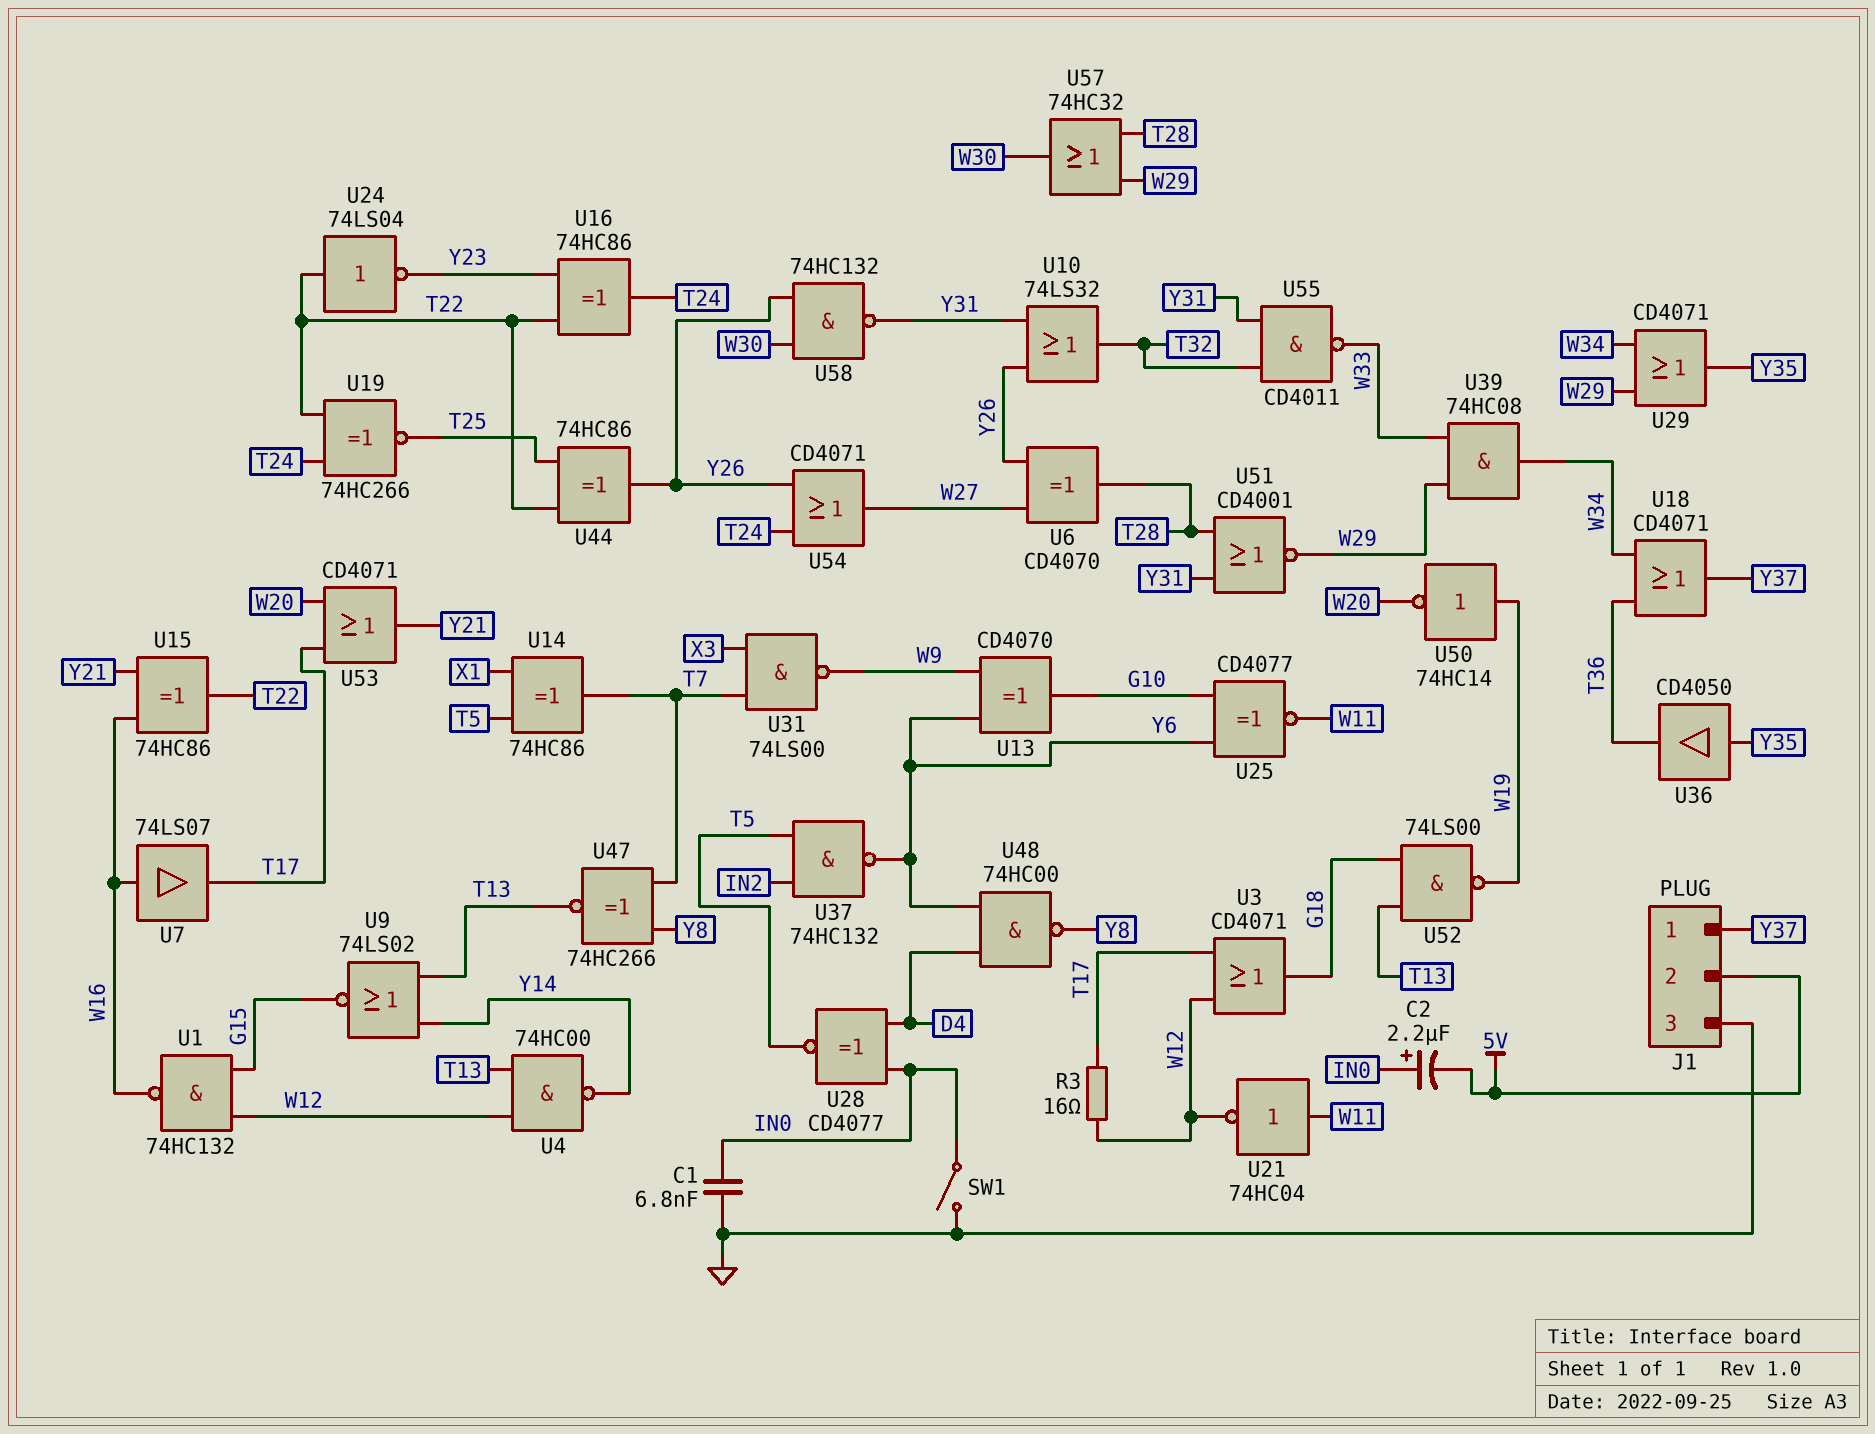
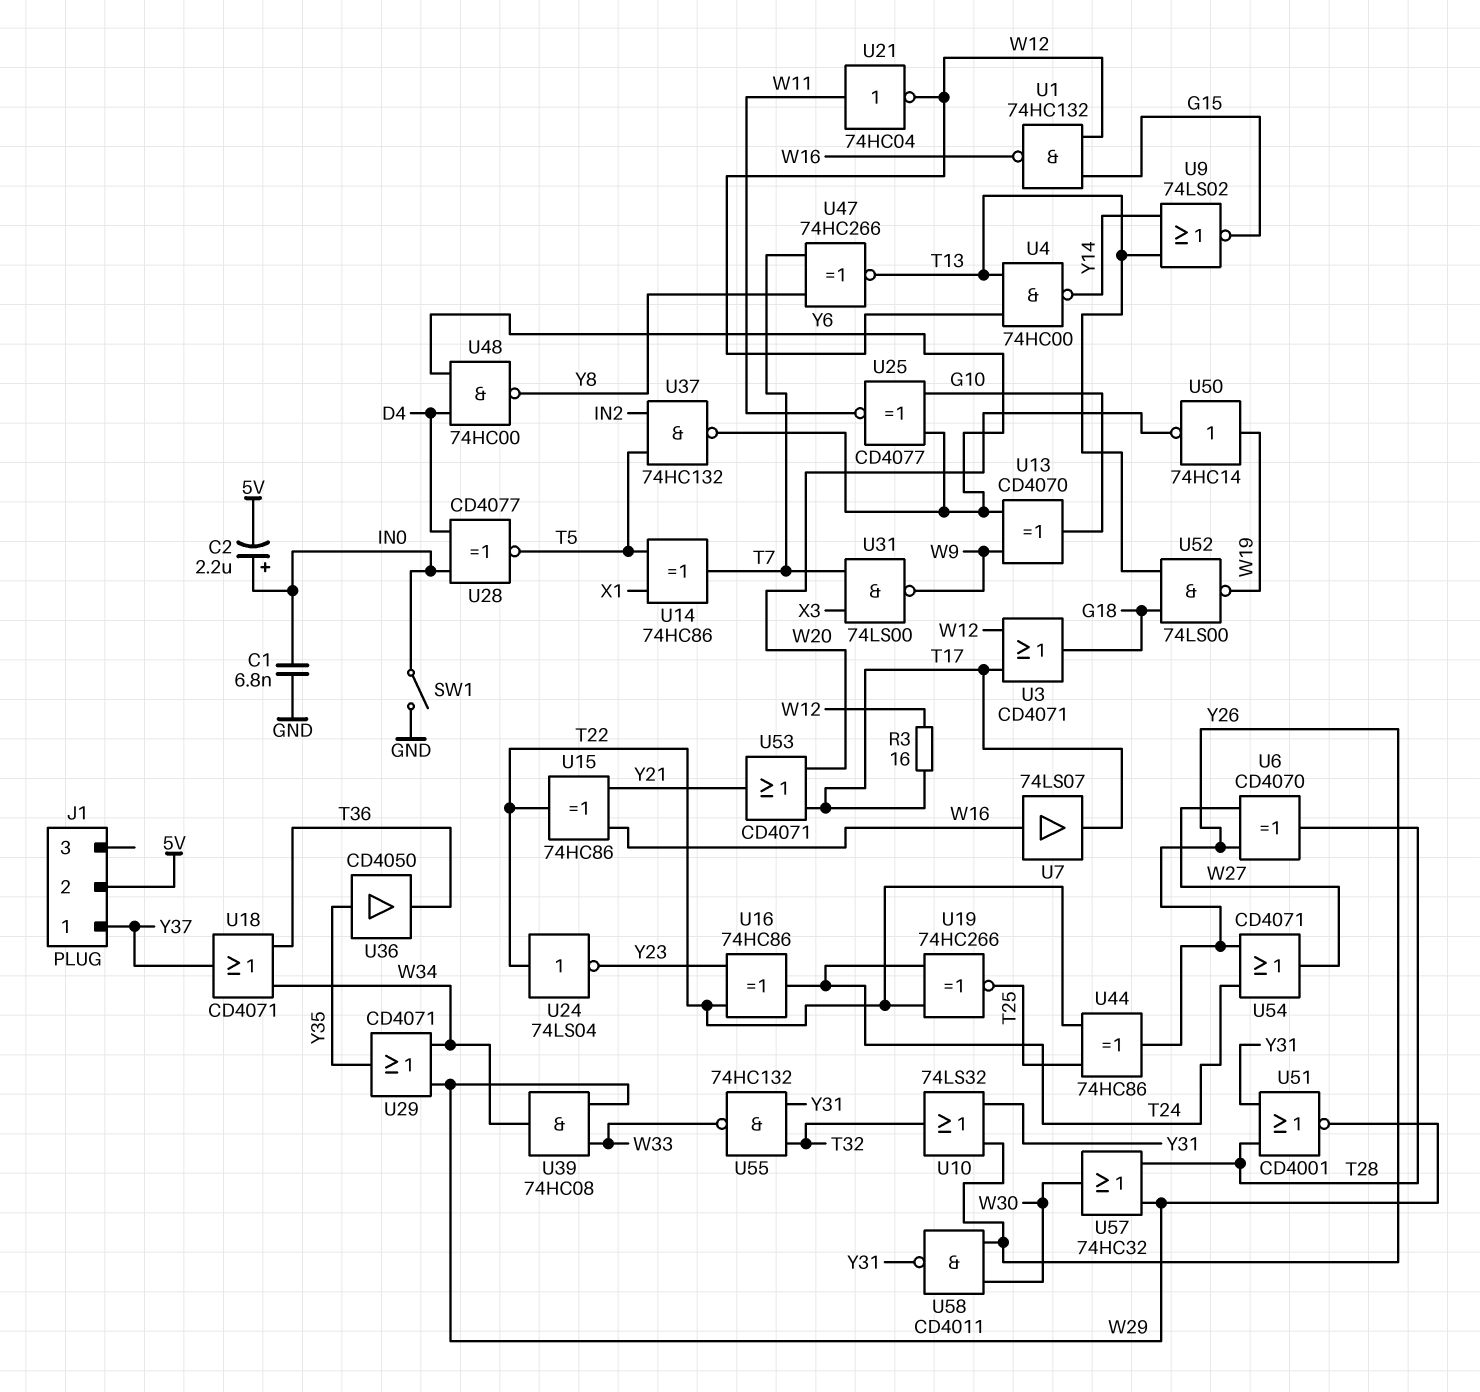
J1 pin 3: GND -> none
U55: NAND CD4011 (in T32, in Y31, out W33) -> NAND 74HC132 (in T32, in Y31, out W33)
U58: NAND 74HC132 (in W30, in Y26, out Y31) -> NAND CD4011 (in W30, in Y26, out Y31)

